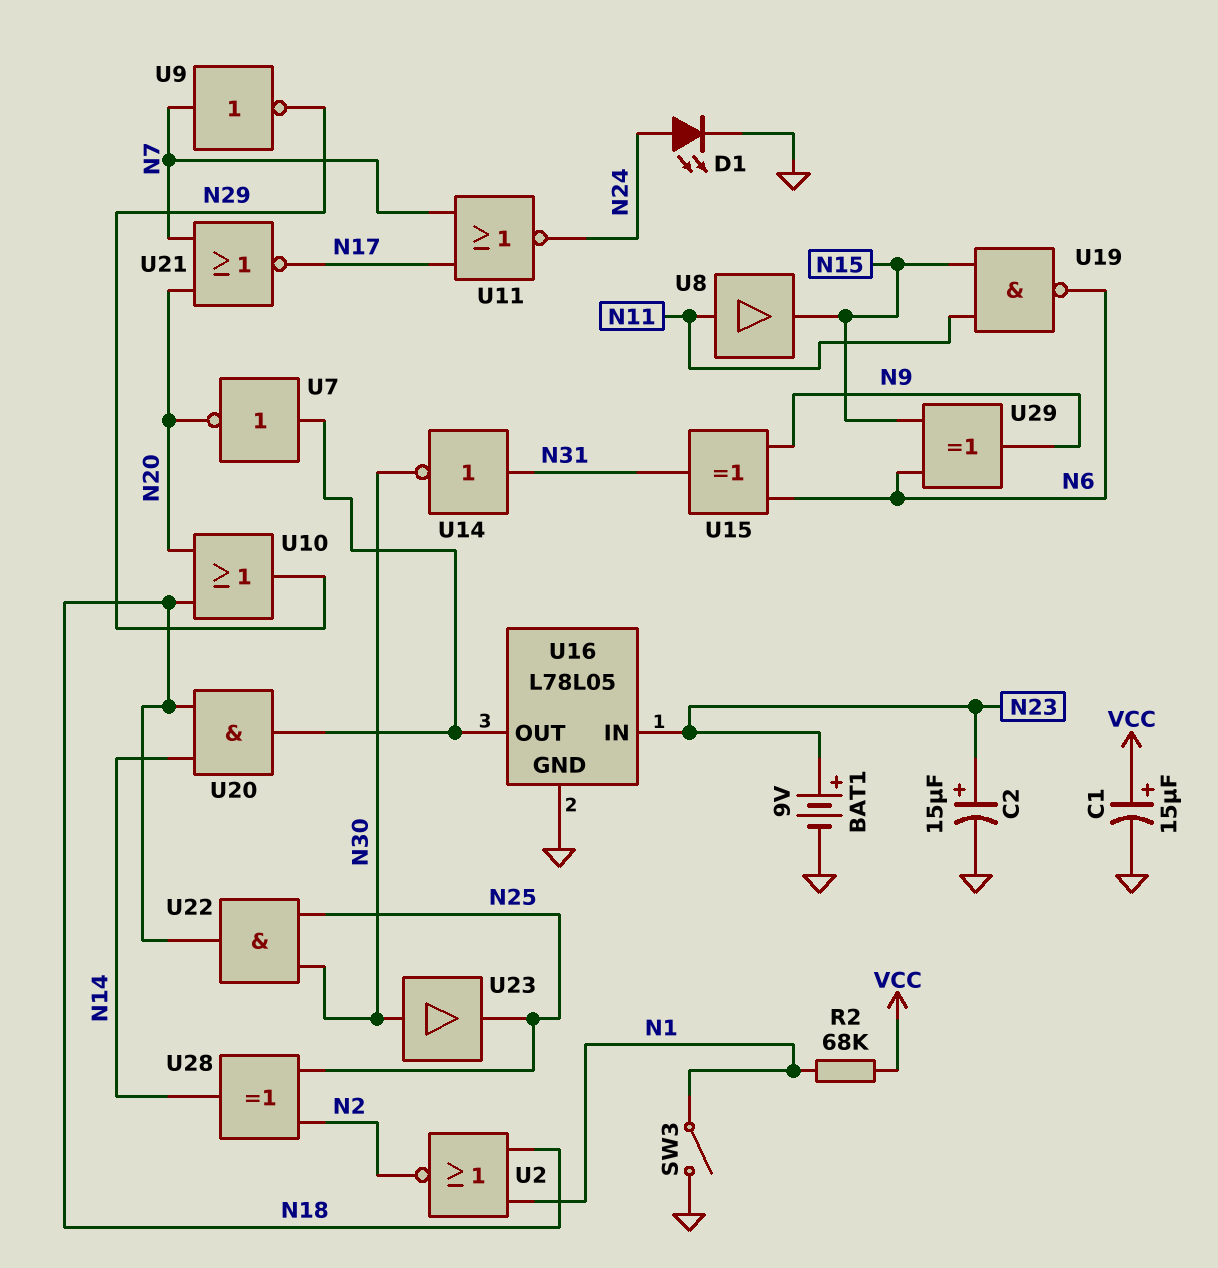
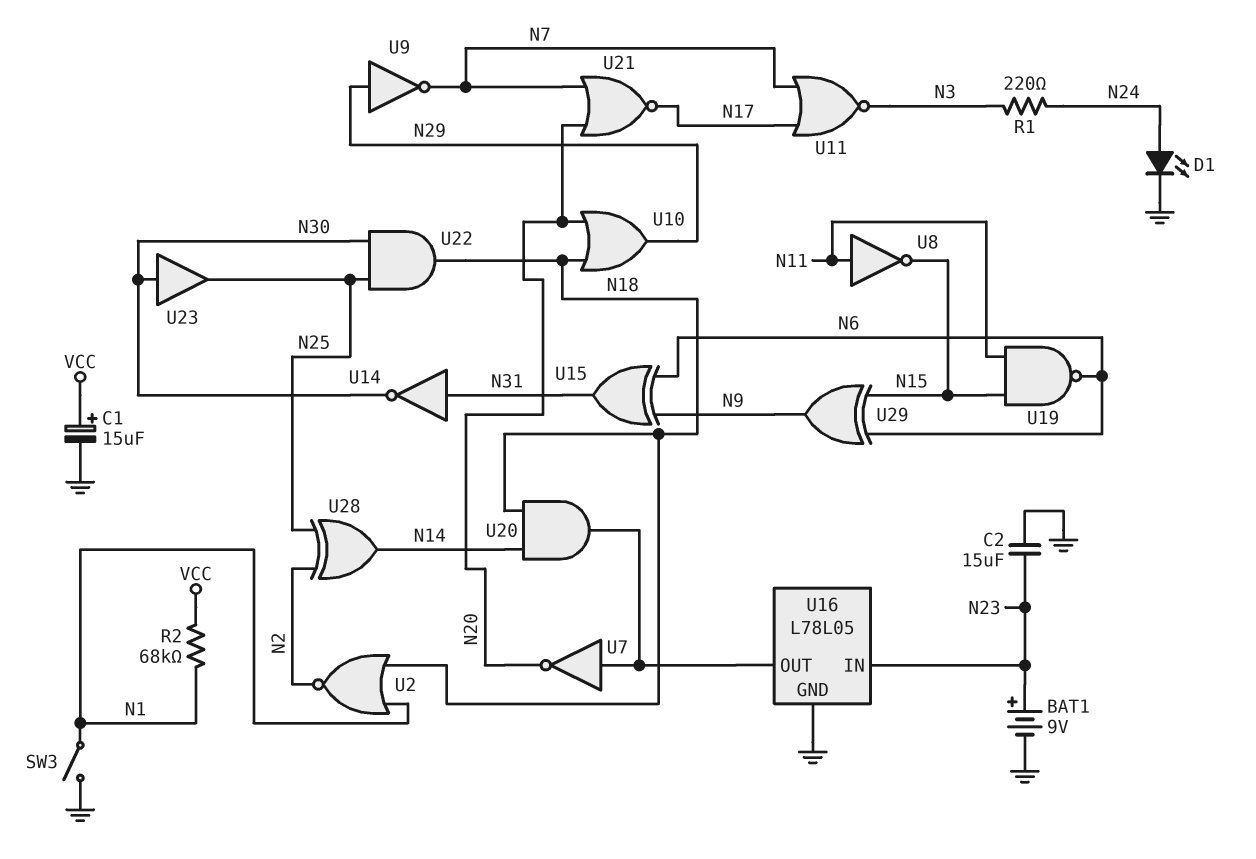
C2: 15uF (plus N23, minus GND) -> 15uF (GND, N23)
R1: none -> 220 (N3, N24)
U8: buffer (in N11, out N15) -> NOT (in N11, out N15)
U9: NOT (in N7, out N29) -> NOT (in N29, out N7)
U11: NOR (in N7, in N17, out N24) -> NOR (in N7, in N17, out N3)

